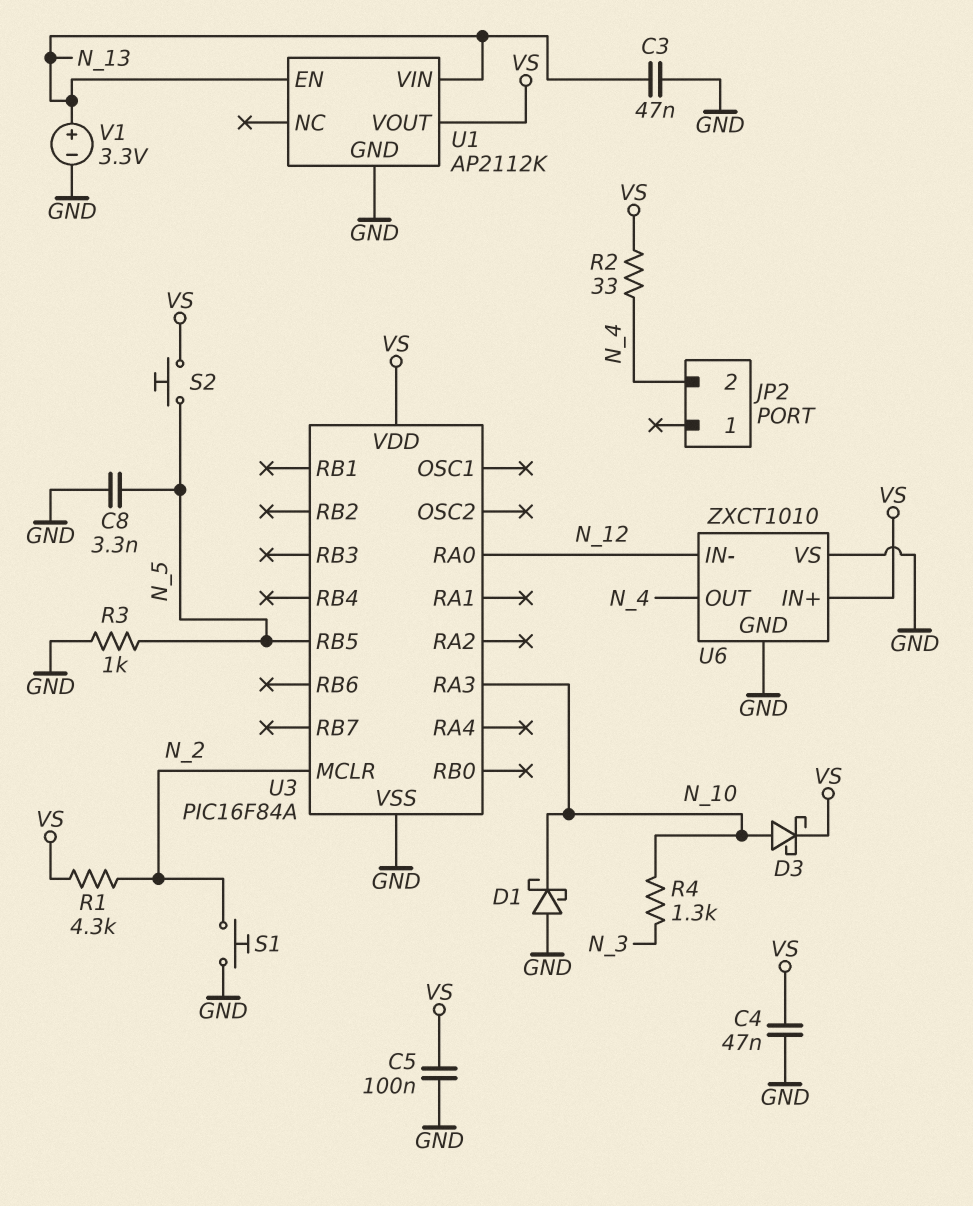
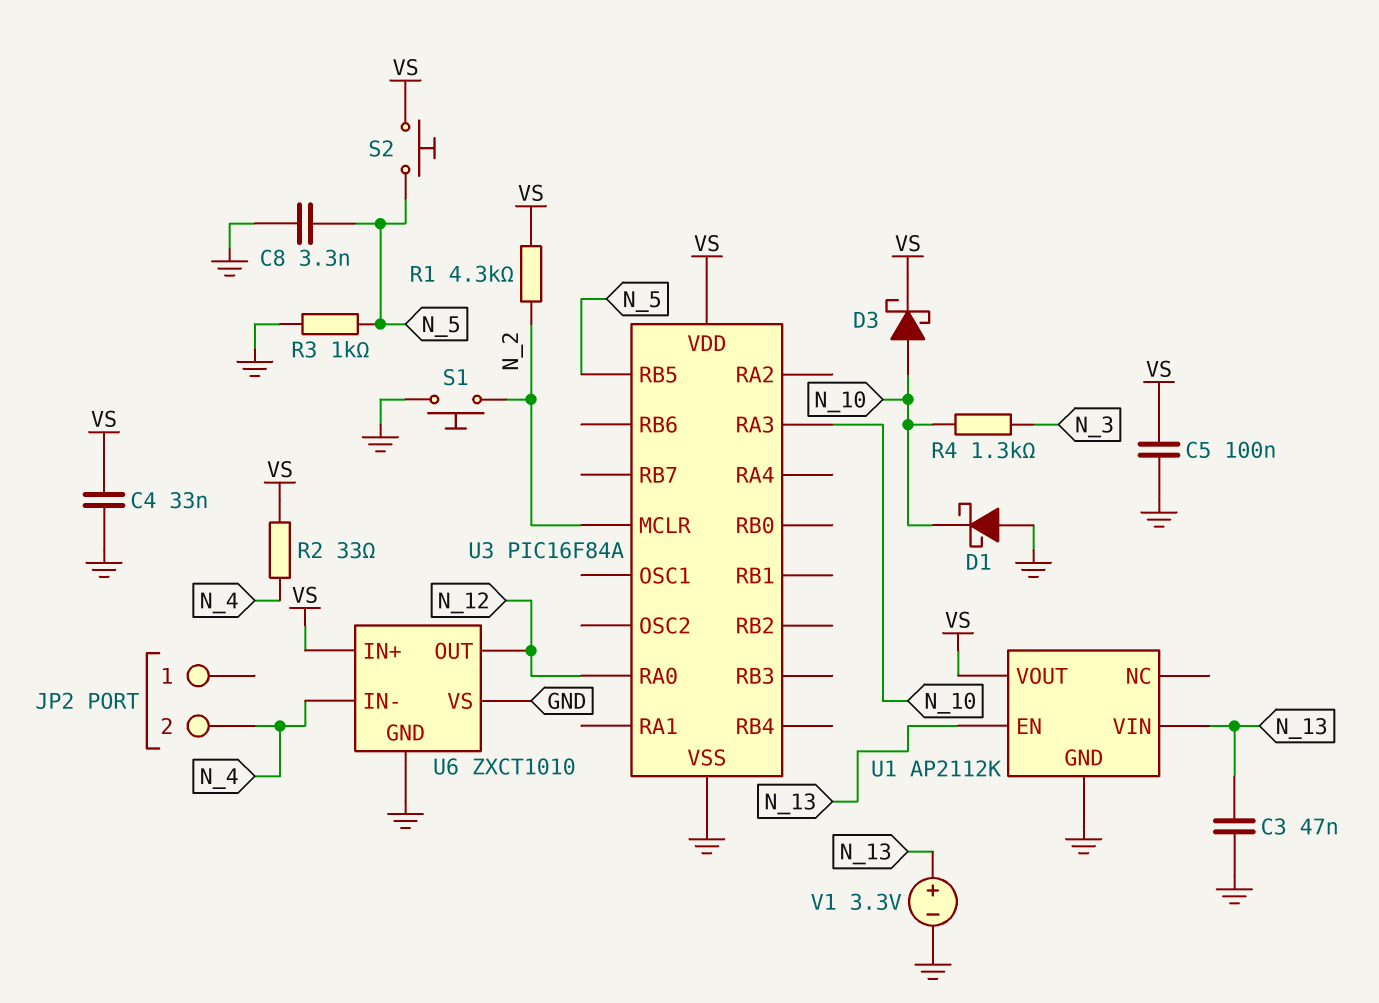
C4: 47nF (GND, VS) -> 33nF (GND, VS)
U6 pin IN-: N_12 -> N_4
U6 pin OUT: N_4 -> N_12

